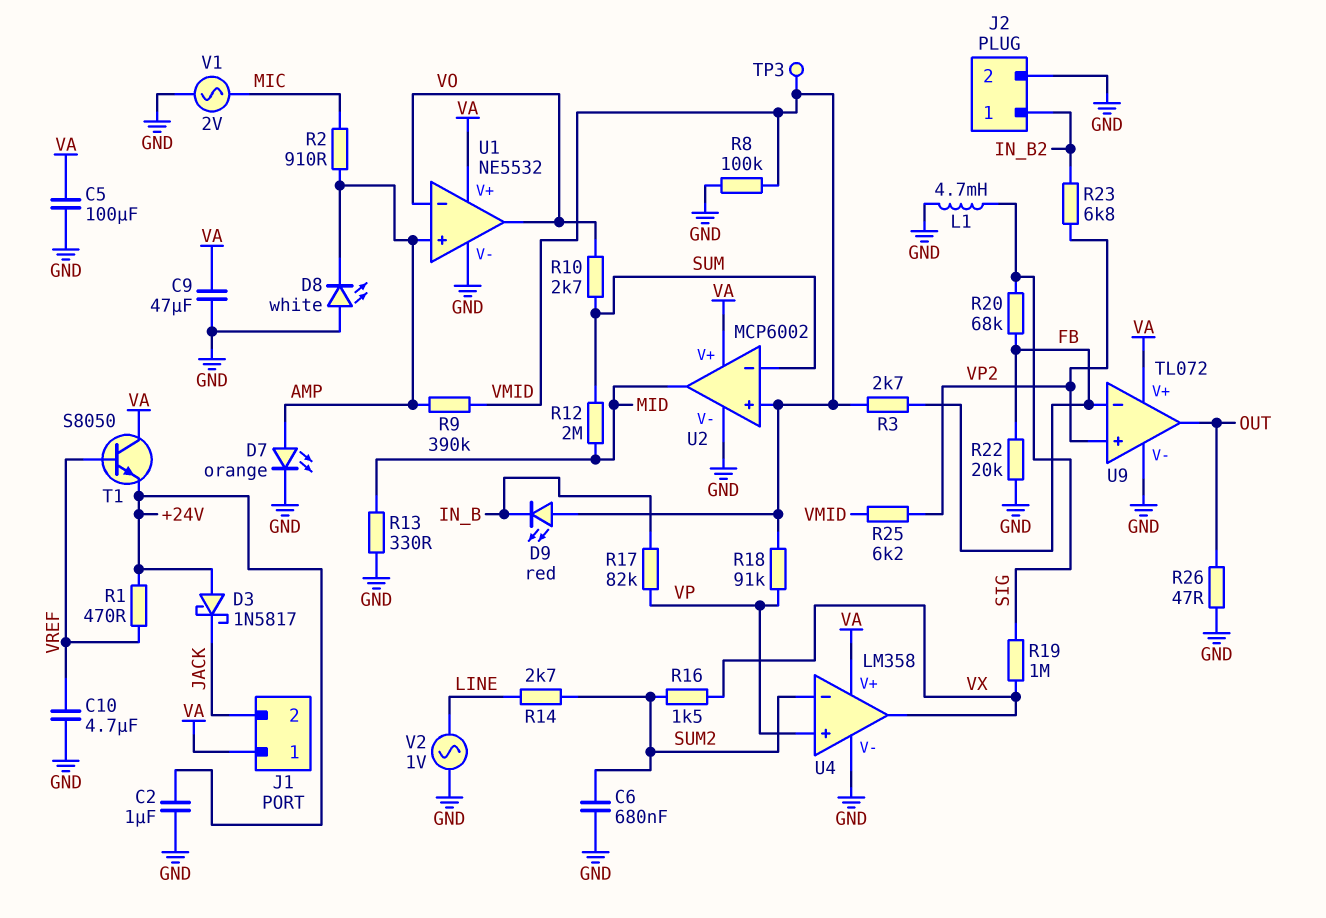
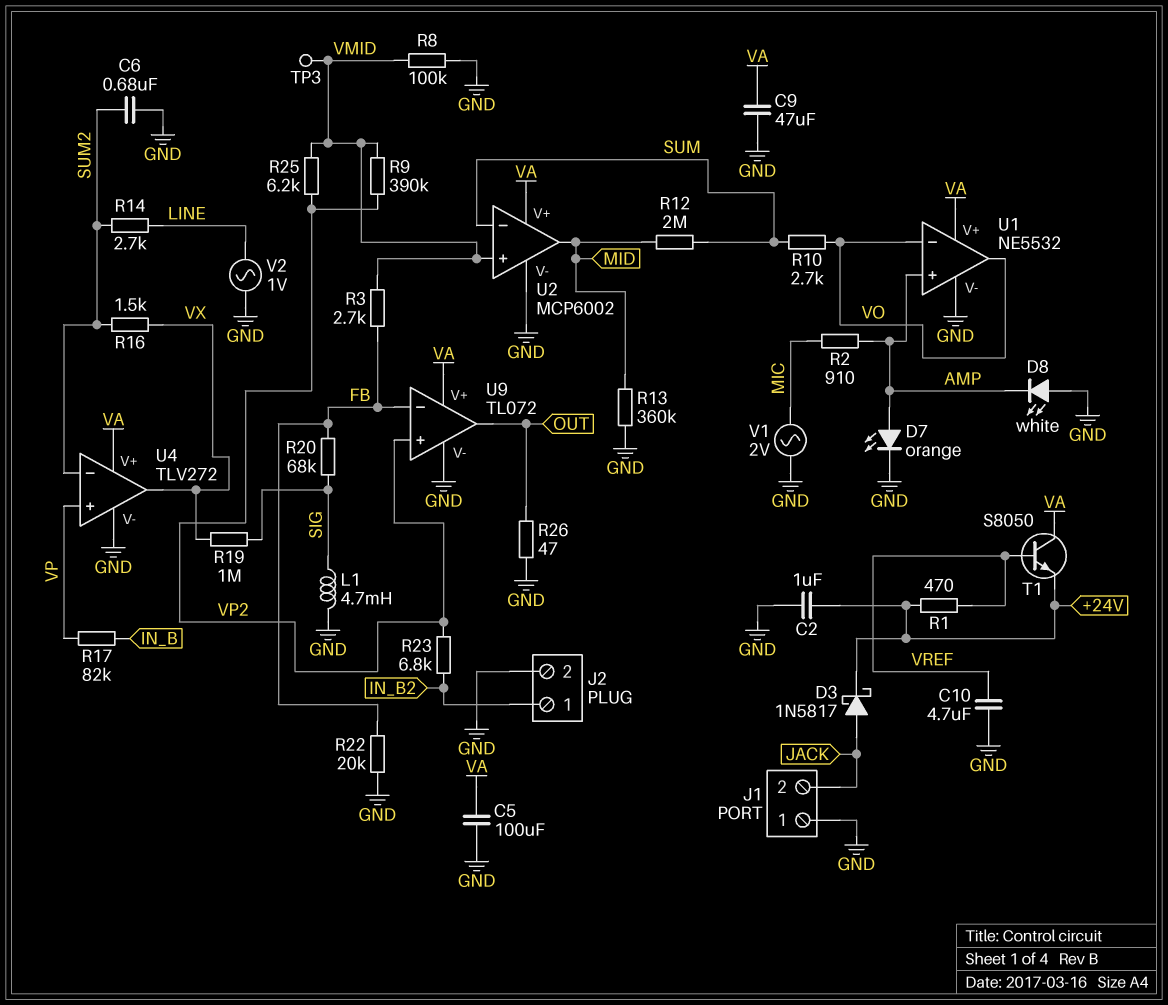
D3: schottky 1N5817 (A +24V, K JACK) -> schottky 1N5817 (A JACK, K +24V)
D9: LED red (A VMID, K IN_B) -> none
J1 pin 1: VA -> GND
R9: 390k (AMP, VMID) -> 390k (VMID, VP2)
R13: 330 (GND, MID) -> 360k (GND, MID)
R18: 91k (VMID, VP) -> none
U4: LM358 -> TLV272

